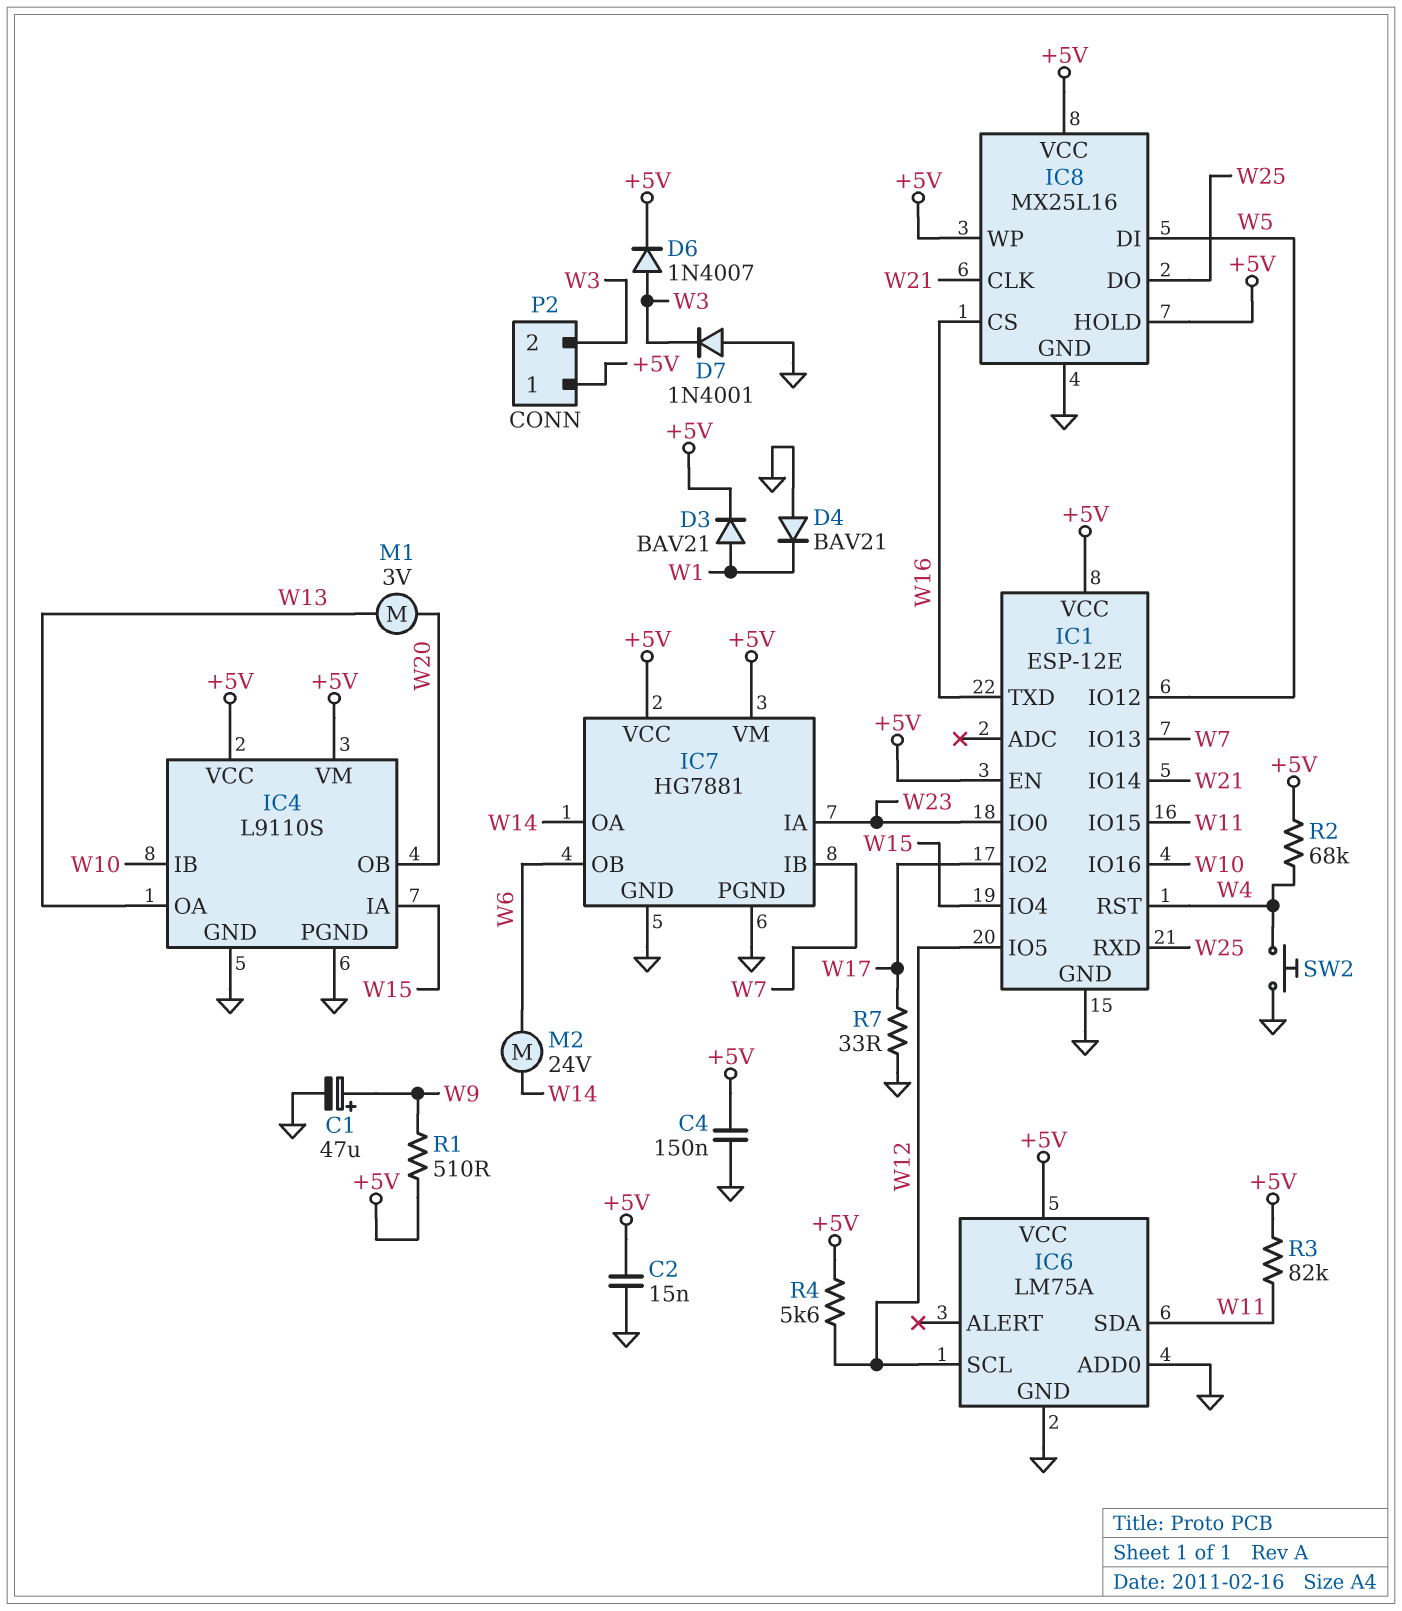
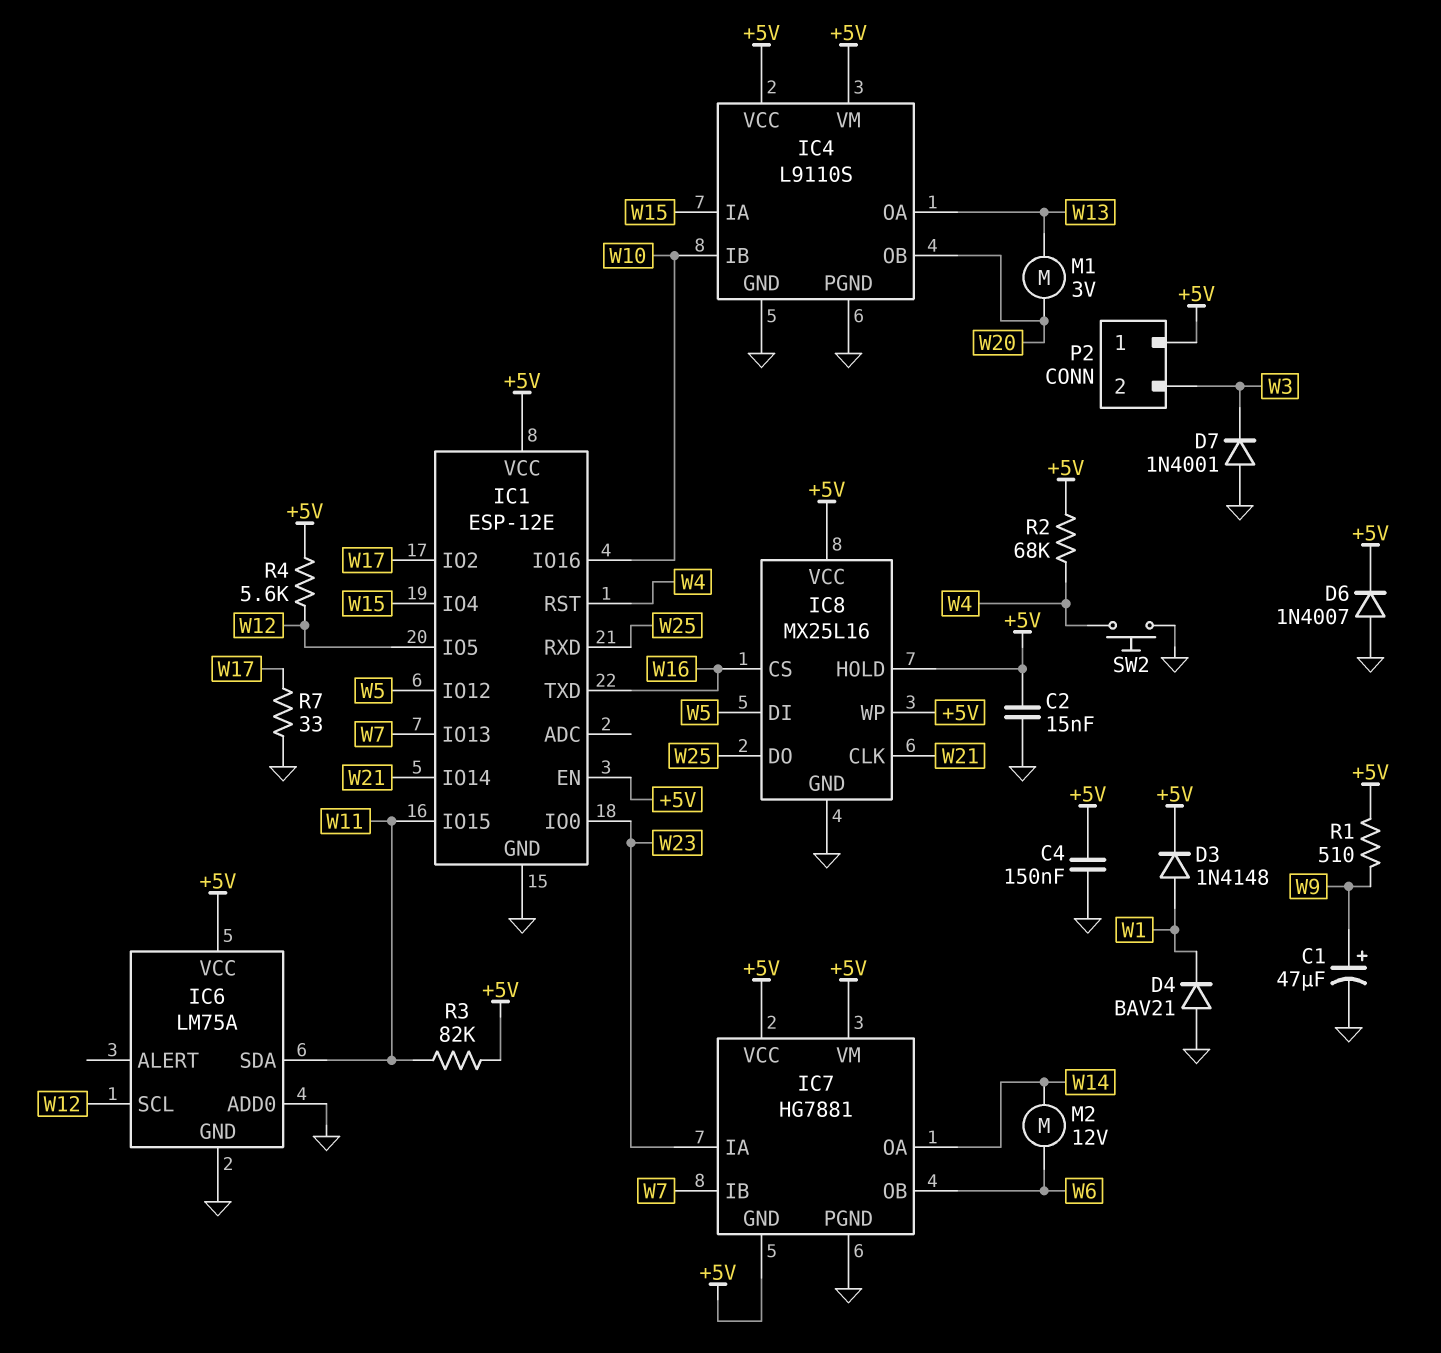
D3: diode BAV21 (A W1, K +5V) -> diode 1N4148 (A W1, K +5V)
D6: diode 1N4007 (A W3, K +5V) -> diode 1N4007 (A GND, K +5V)
IC7 pin GND: GND -> +5V
M2: motor 24V (W6, W14) -> motor 12V (W6, W14)

